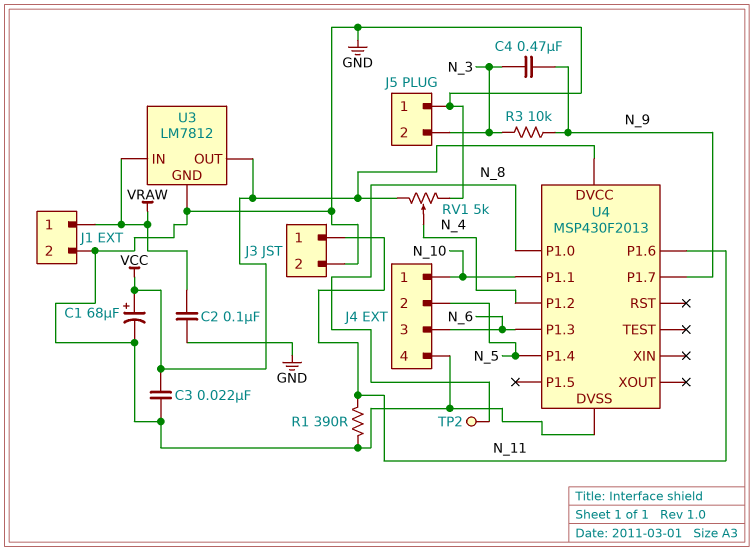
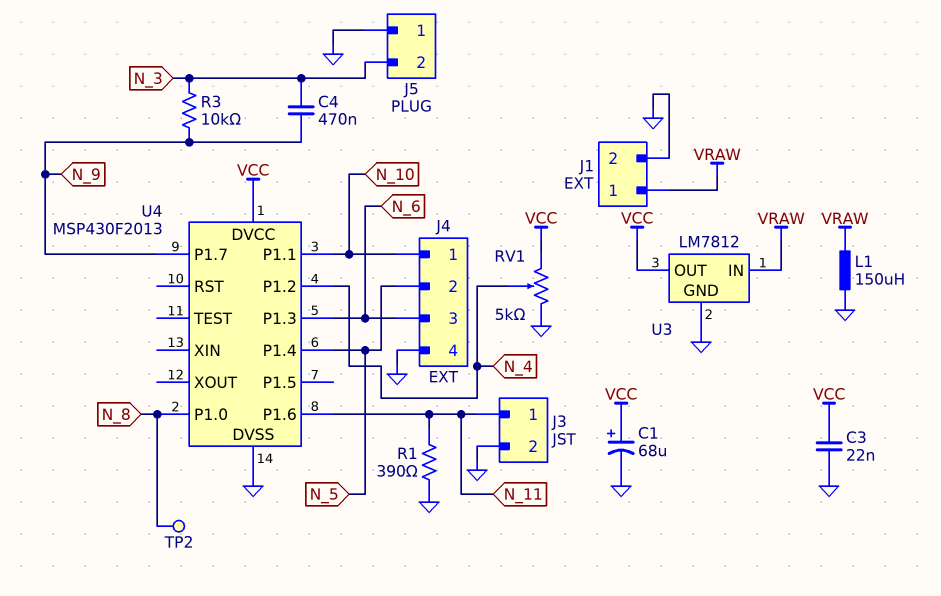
C2: 100nF (GND, VRAW) -> none
L1: none -> 150uH (GND, VRAW)

